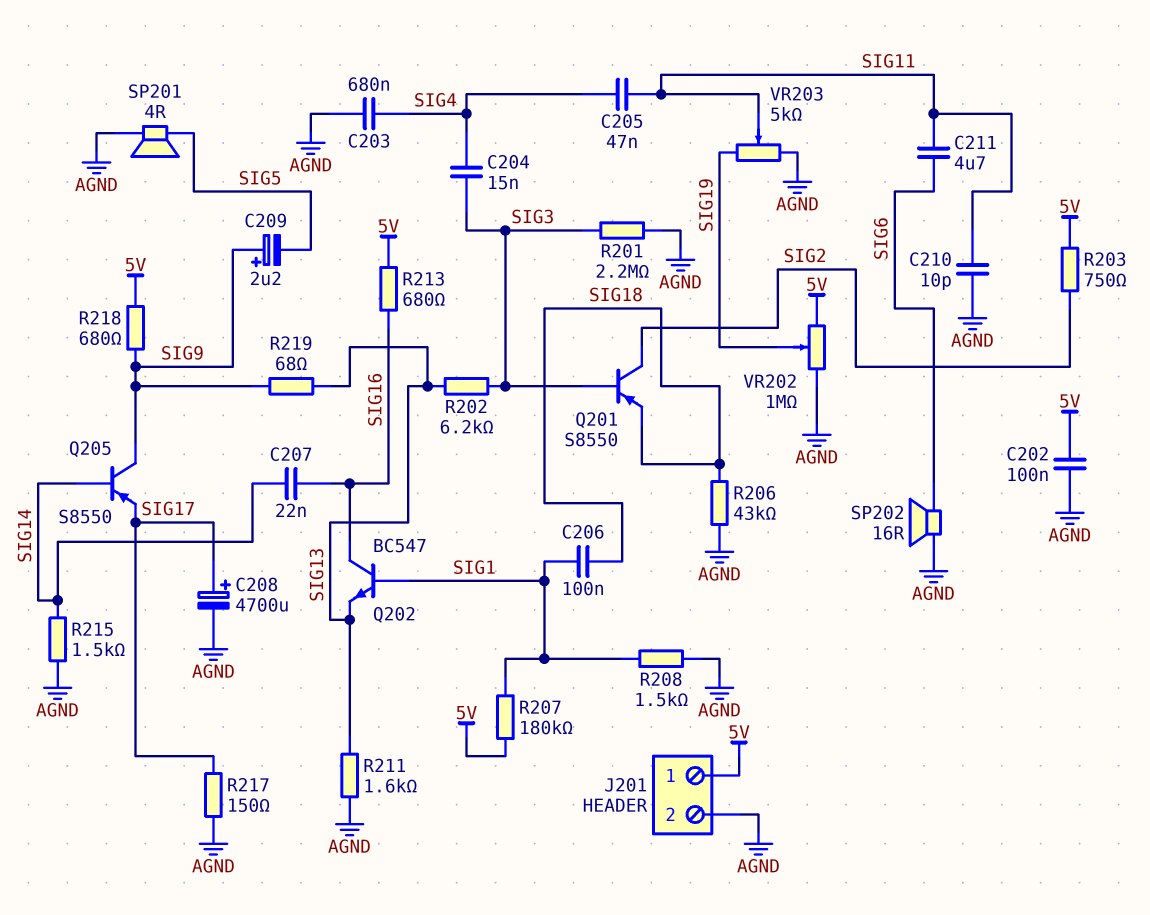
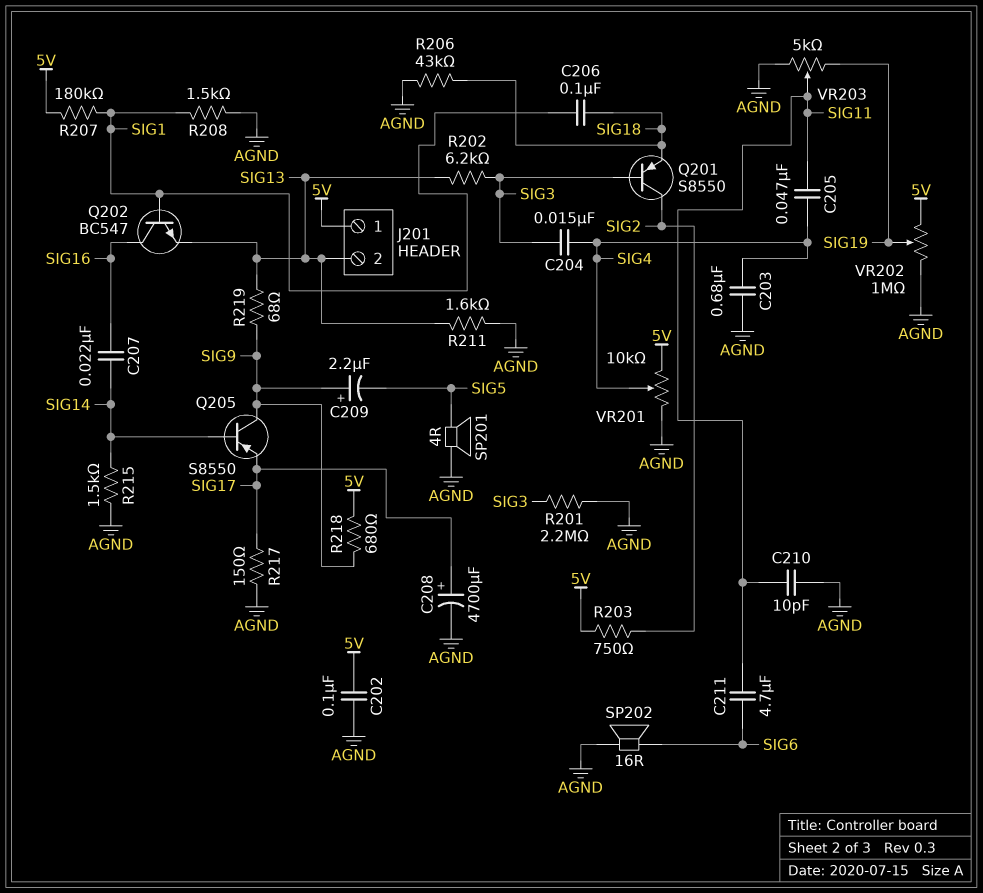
J201 pin 2: AGND -> SIG13
R213: 680 (5V, SIG16) -> none
VR201: none -> 10k (5V, AGND, wiper SIG4)

